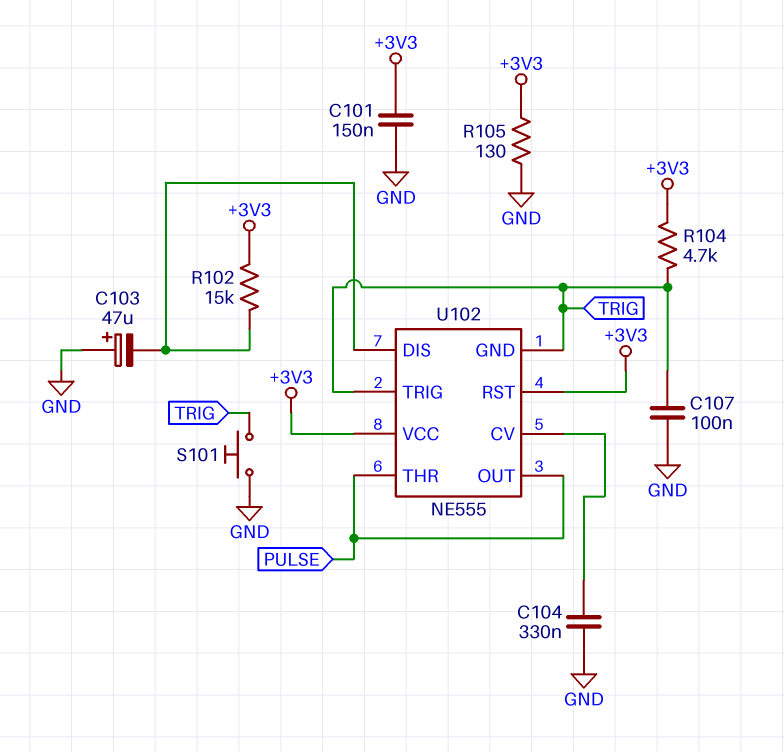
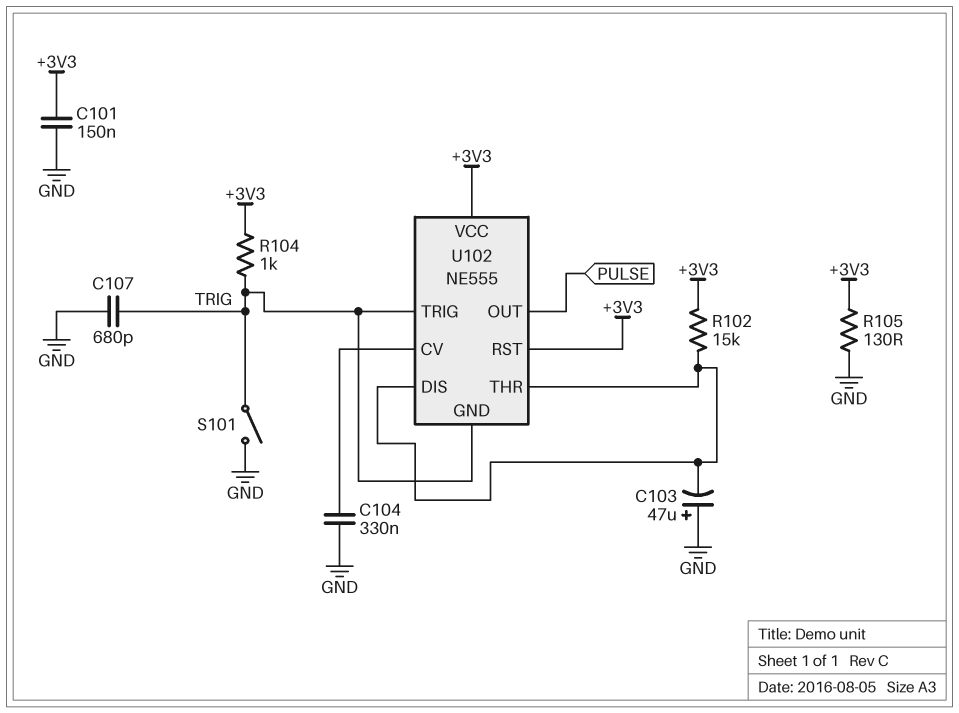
C107: 100nF (GND, TRIG) -> 680pF (GND, TRIG)
R104: 4.7k (+3V3, TRIG) -> 1k (+3V3, TRIG)
S101: button (GND, TRIG) -> switch (GND, TRIG)
U102 pin THR: PULSE -> U102/DIS

